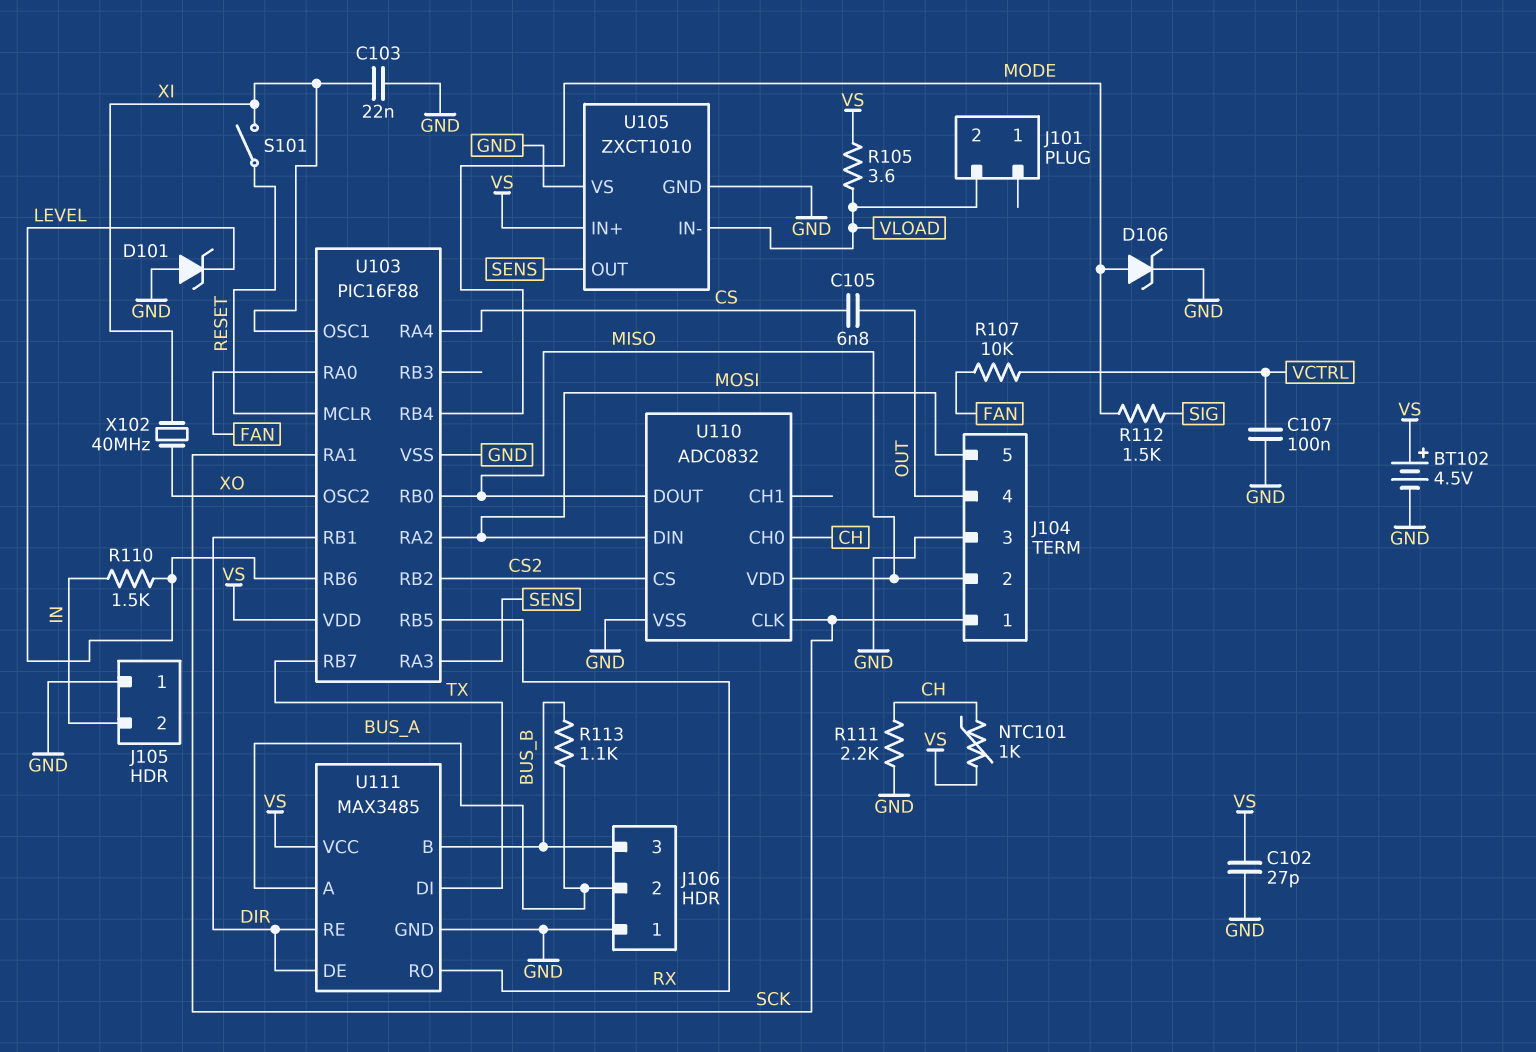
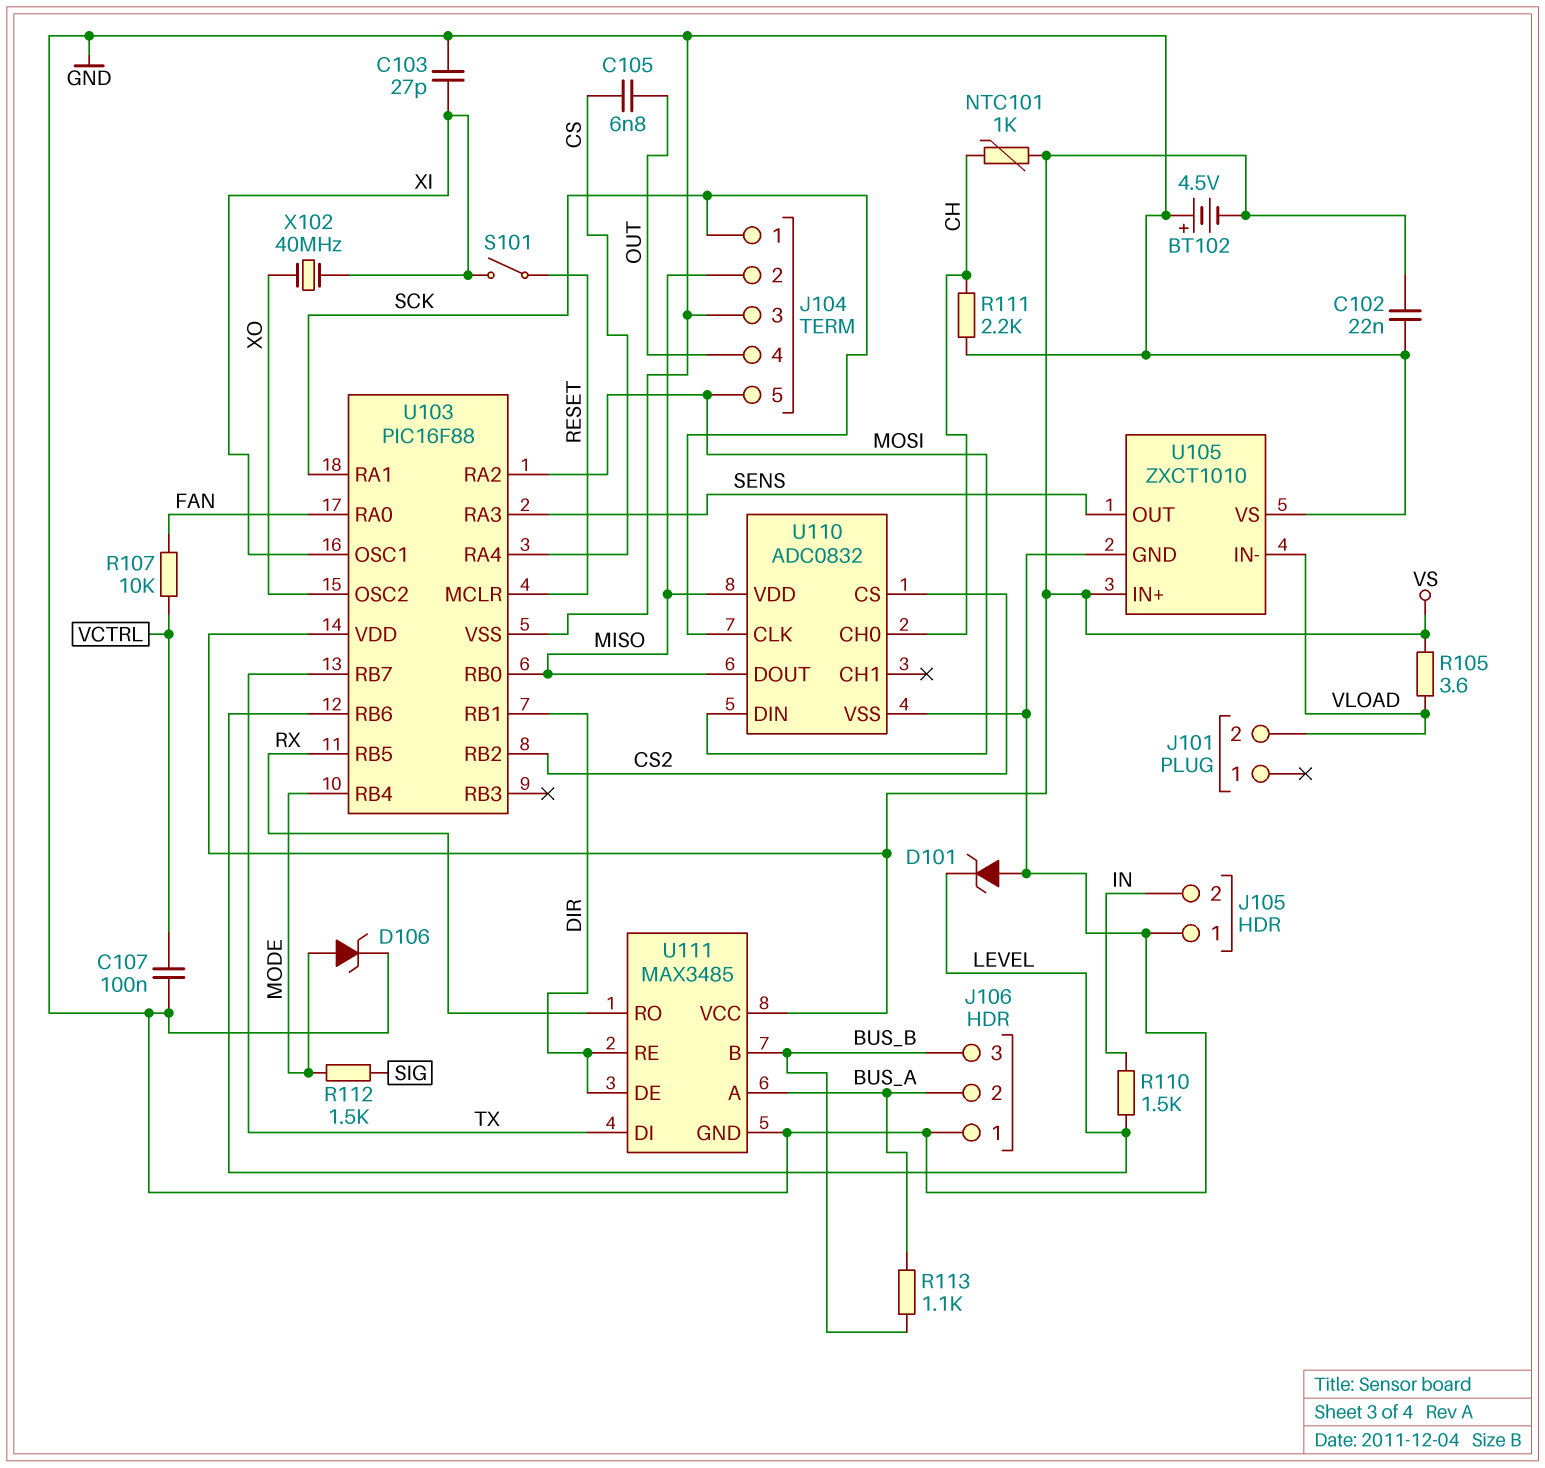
BT102: 4.5V (plus VS, minus GND) -> 4.5V (plus GND, minus VS)
C102: 27pF (GND, VS) -> 22nF (GND, VS)
C103: 22nF (GND, XI) -> 27pF (GND, XI)

